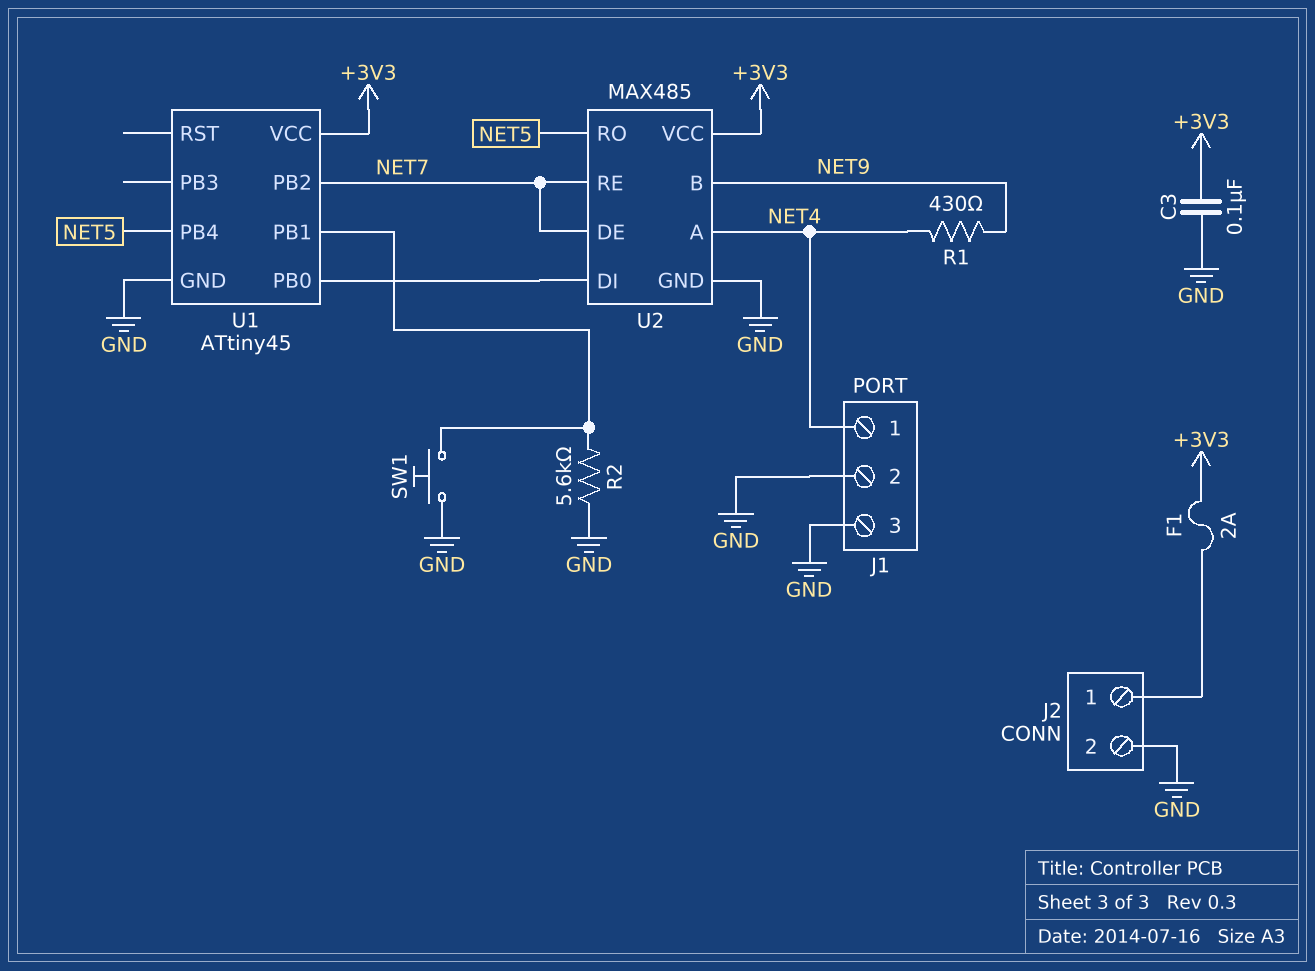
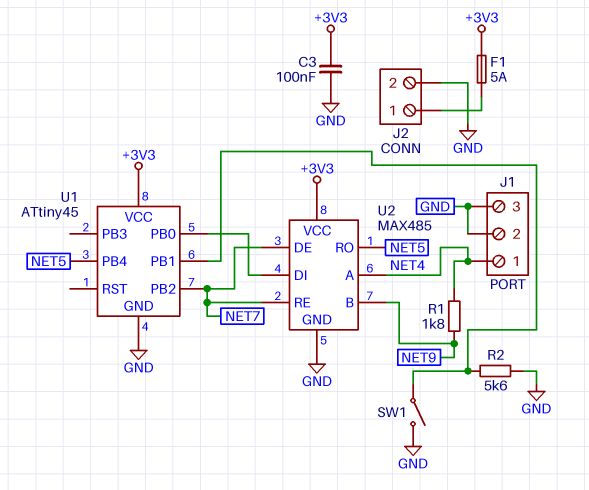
F1: 2A (+3V3, J2/1) -> 5A (+3V3, J2/1)
R1: 430 (NET4, NET9) -> 1.8k (NET4, NET9)
SW1: button (GND, U1/PB1) -> switch (GND, U1/PB1)

